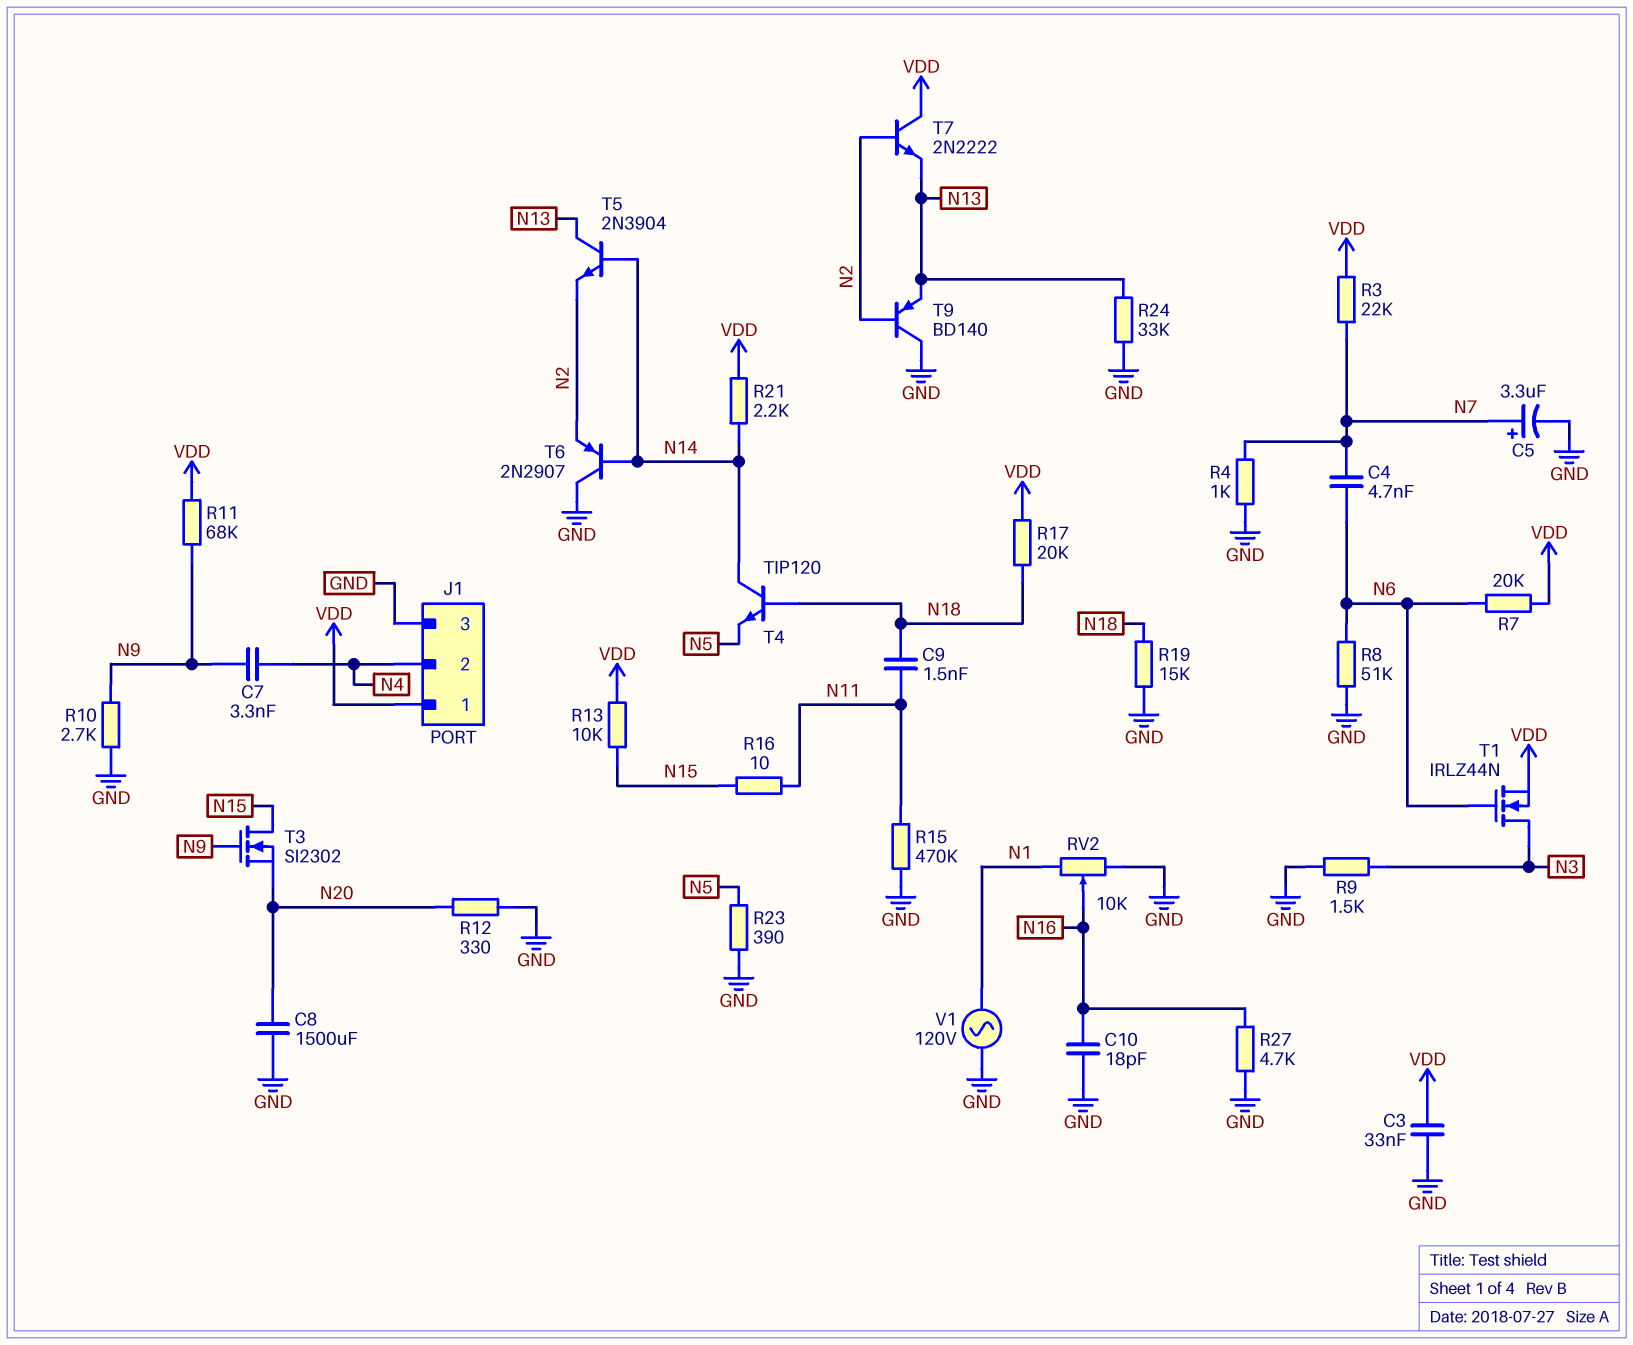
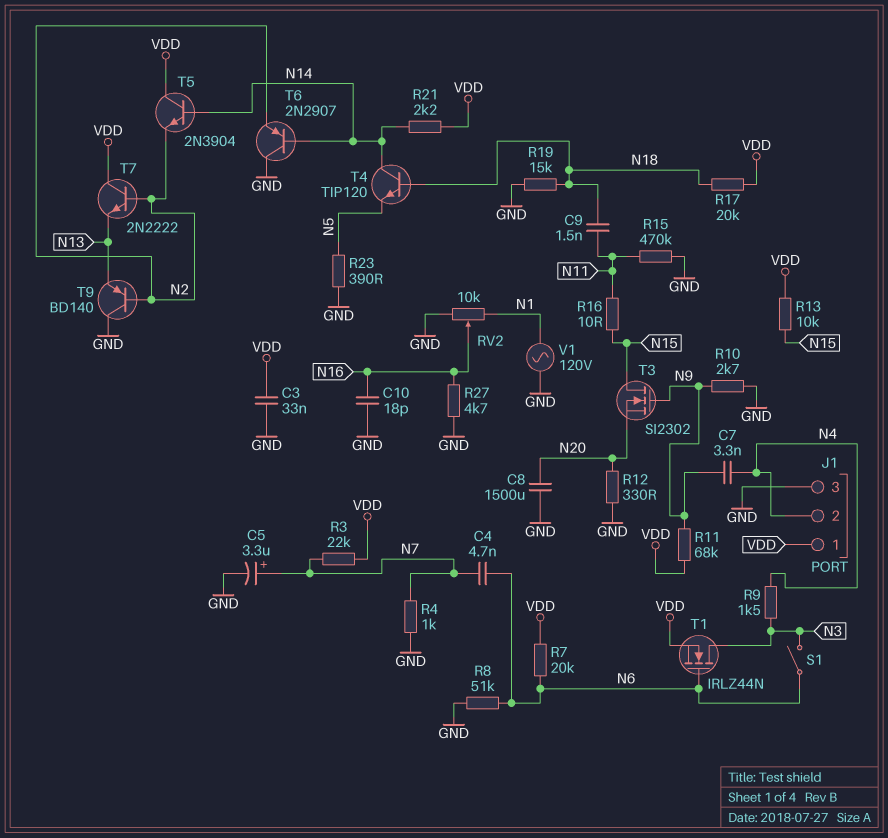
R9: 1.5k (GND, N3) -> 1.5k (N3, N4)
R24: 33k (GND, N13) -> none
S1: none -> switch (N3, N6)
T5: NPN 2N3904 (B N14, C N13, E N2) -> NPN 2N3904 (B N14, C VDD, E N2)

